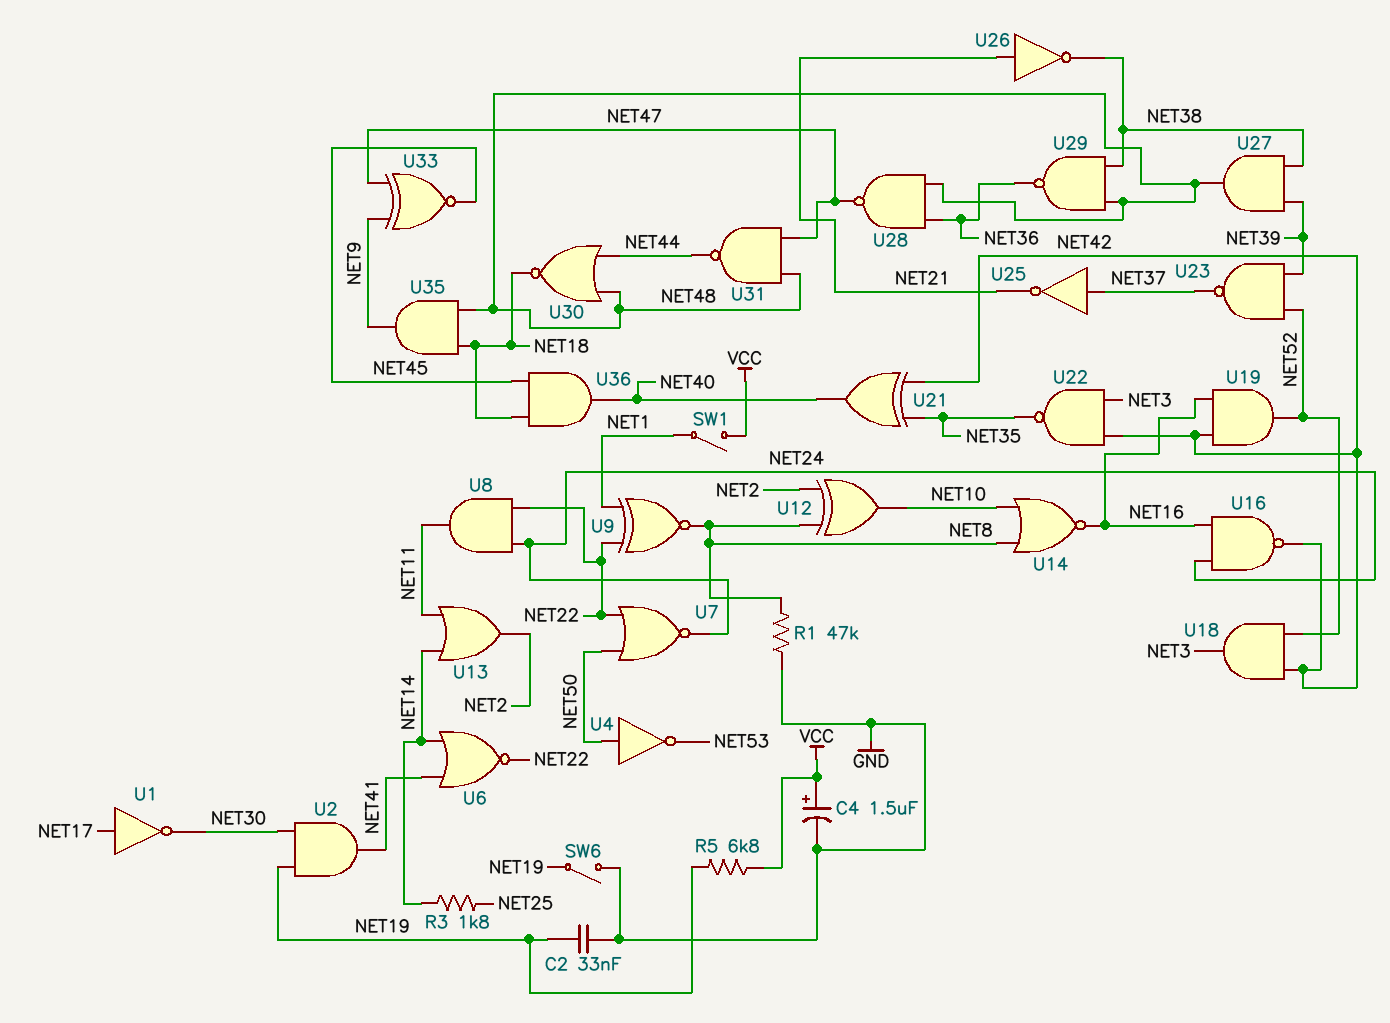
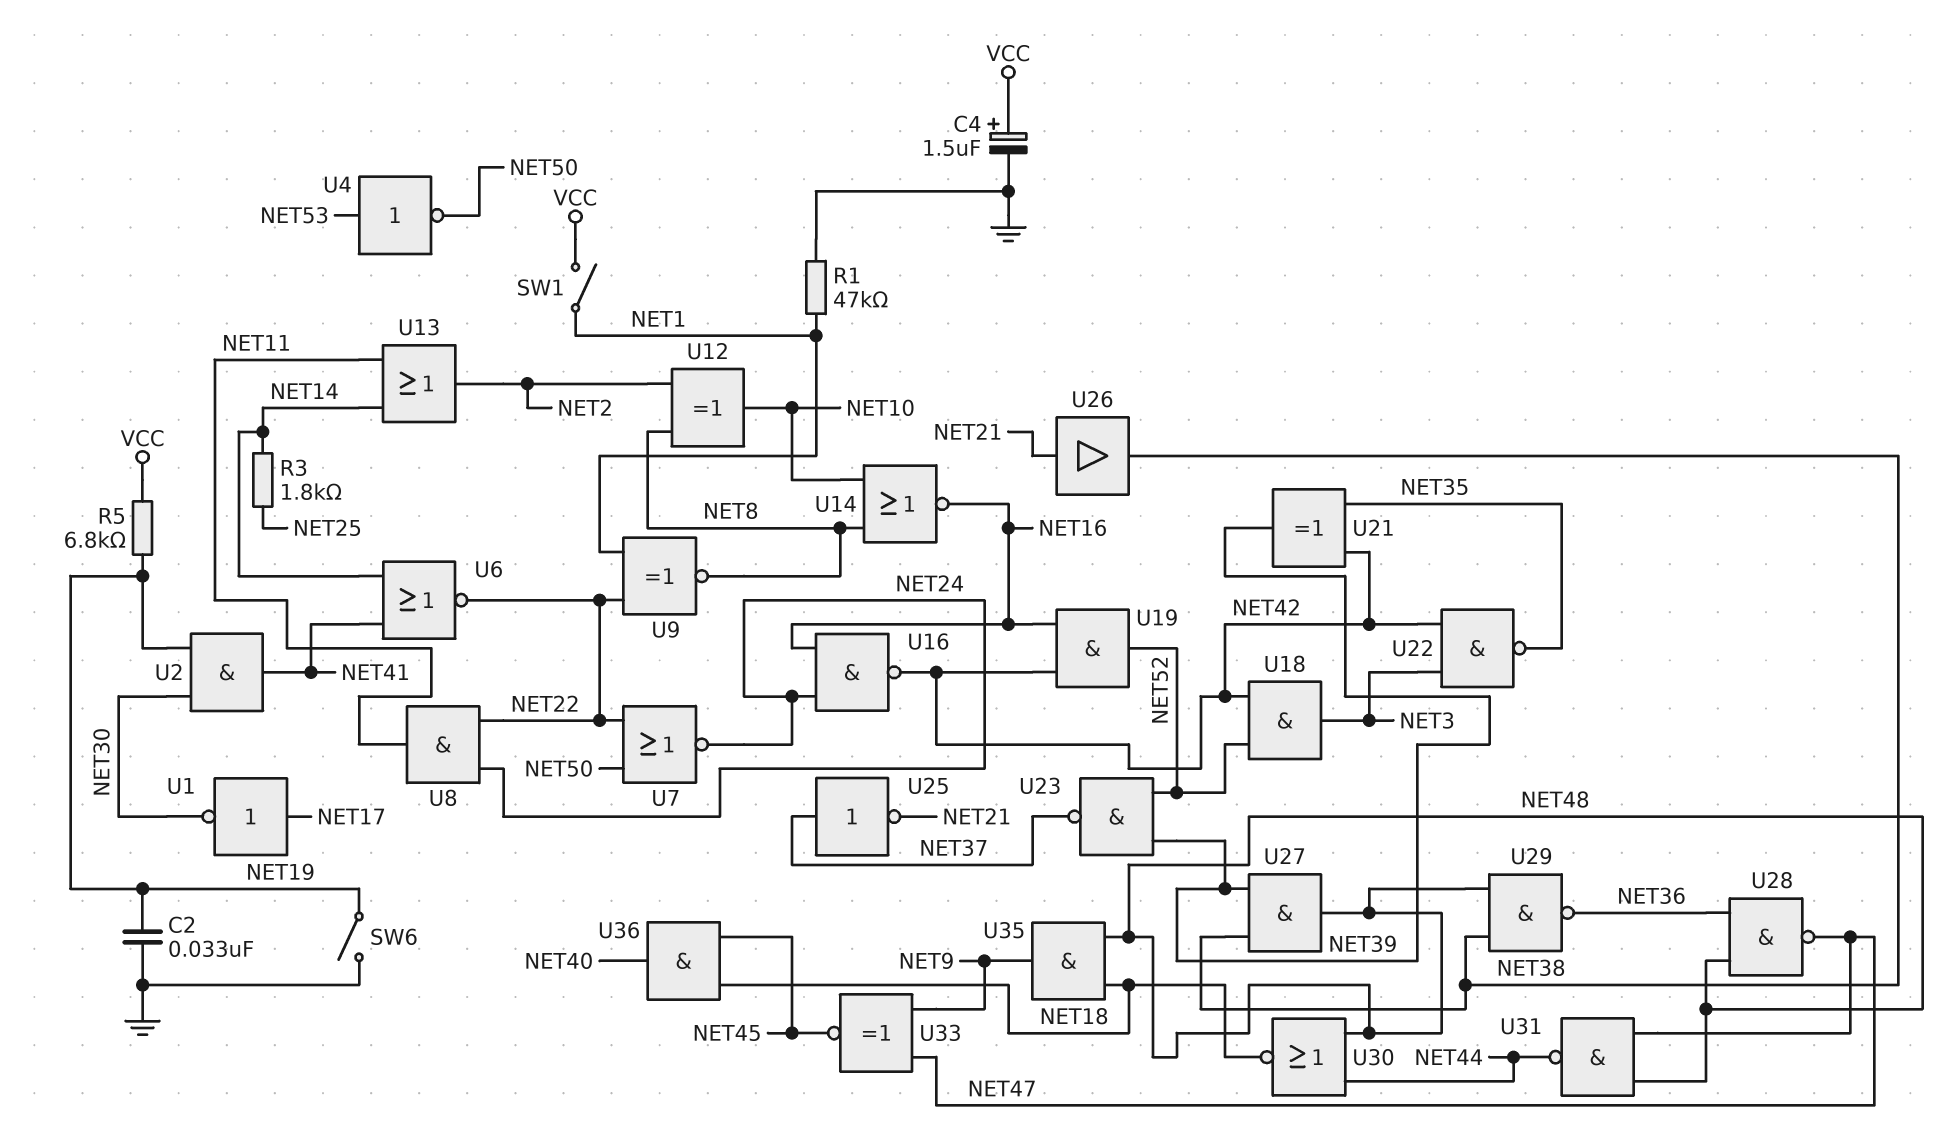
R1: 47k (GND, NET8) -> 47k (GND, NET1)
U4: NOT (in NET50, out NET53) -> NOT (in NET53, out NET50)
U21: XOR (in NET35, in NET42, out NET40) -> XOR (in NET35, in NET42, out NET39)
U26: NOT (in NET21, out NET38) -> buffer (in NET21, out NET38)

